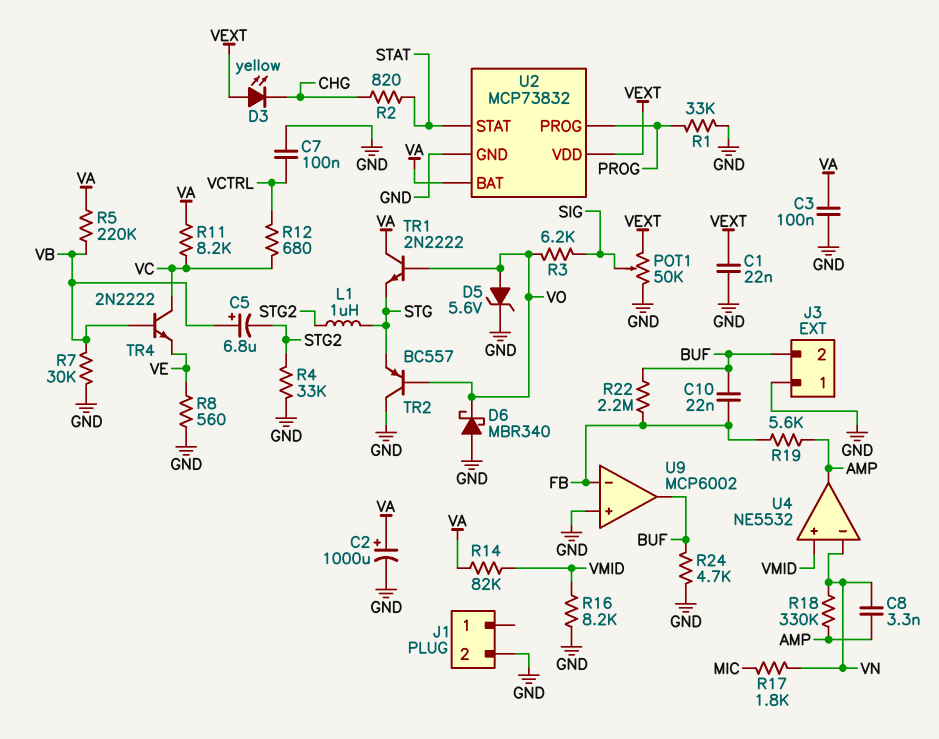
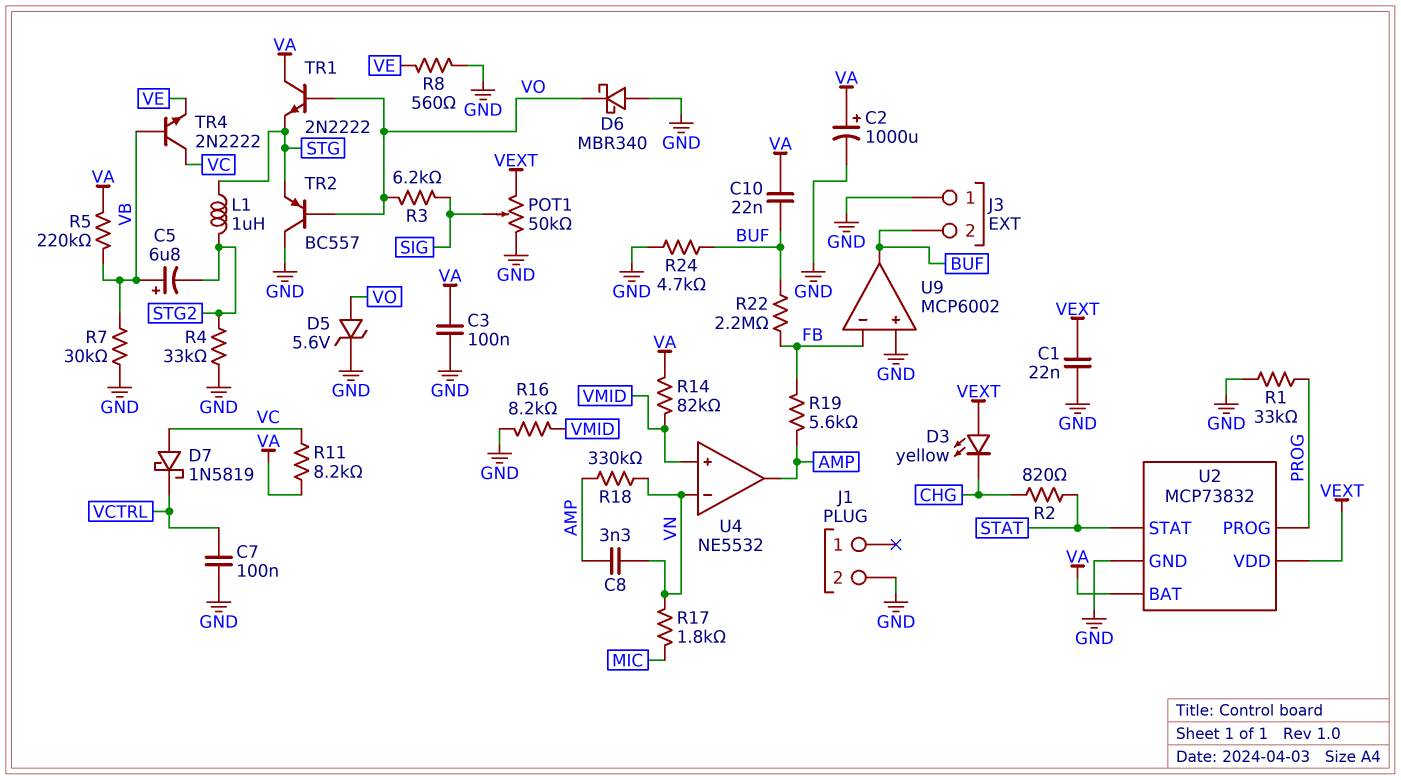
C10: 22nF (BUF, FB) -> 22nF (BUF, VA)
D7: none -> schottky 1N5819 (A VC, K VCTRL)
R12: 680 (VC, VCTRL) -> none

